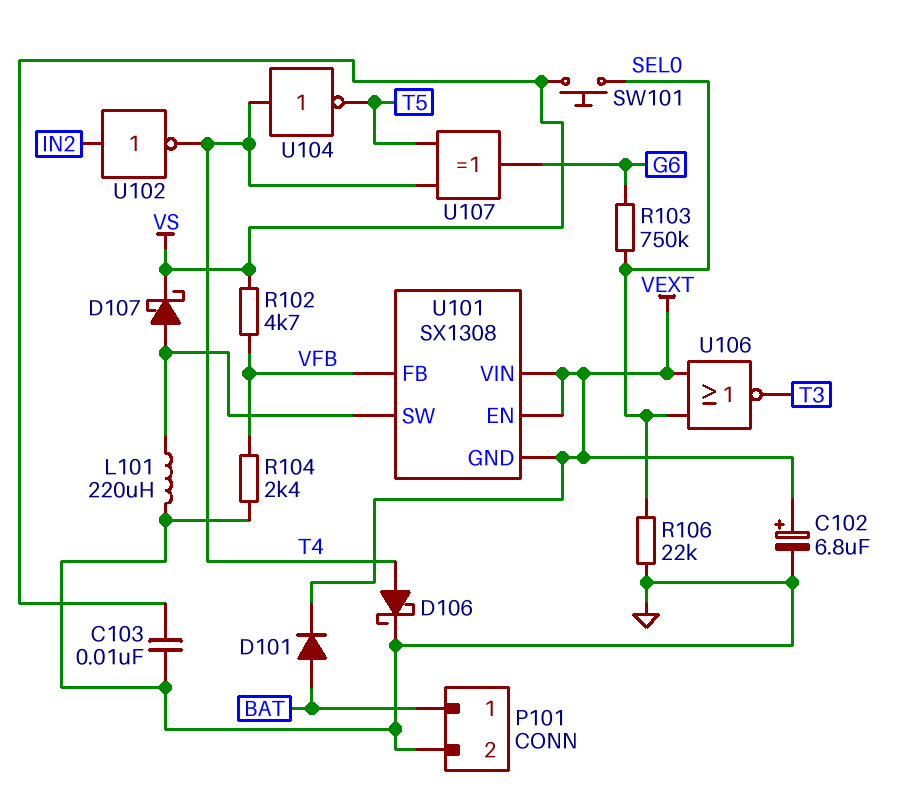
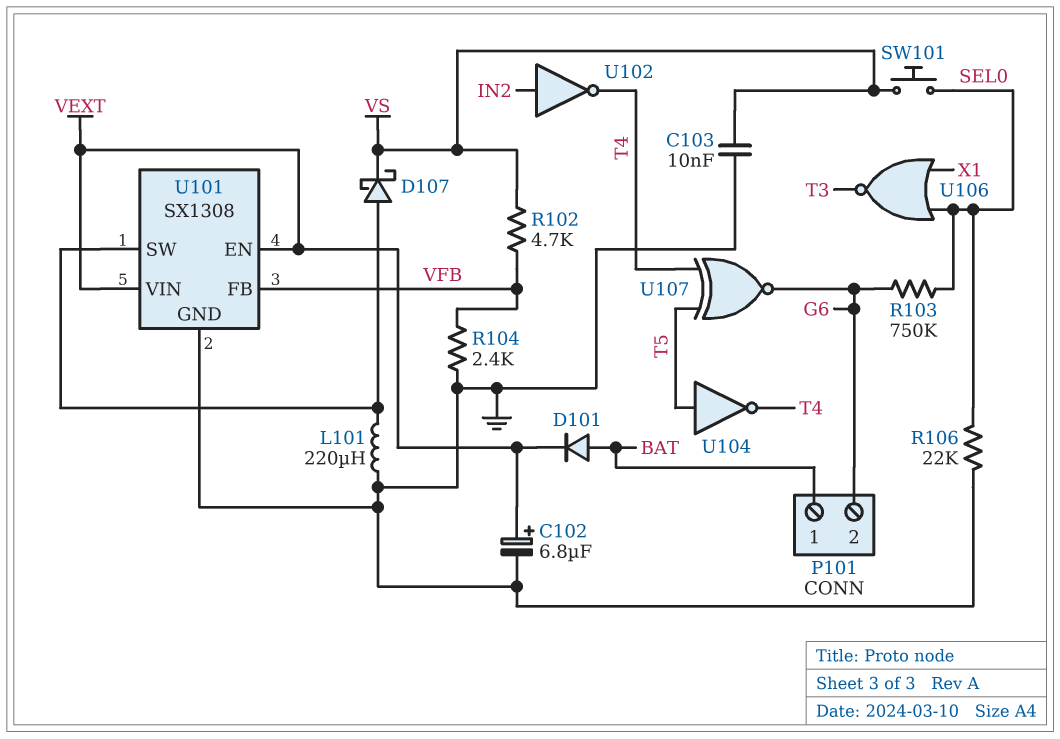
D106: schottky (A T4, K GND) -> none
P101 pin 2: GND -> G6
U101 pin GND: VEXT -> GND
U104: NOT (in T4, out T5) -> NOT (in T5, out T4)
U106: NOR (in SEL0, in VEXT, out T3) -> NOR (in SEL0, in X1, out T3)
U107: XOR (in T4, in T5, out G6) -> XNOR (in T4, in T5, out G6)

